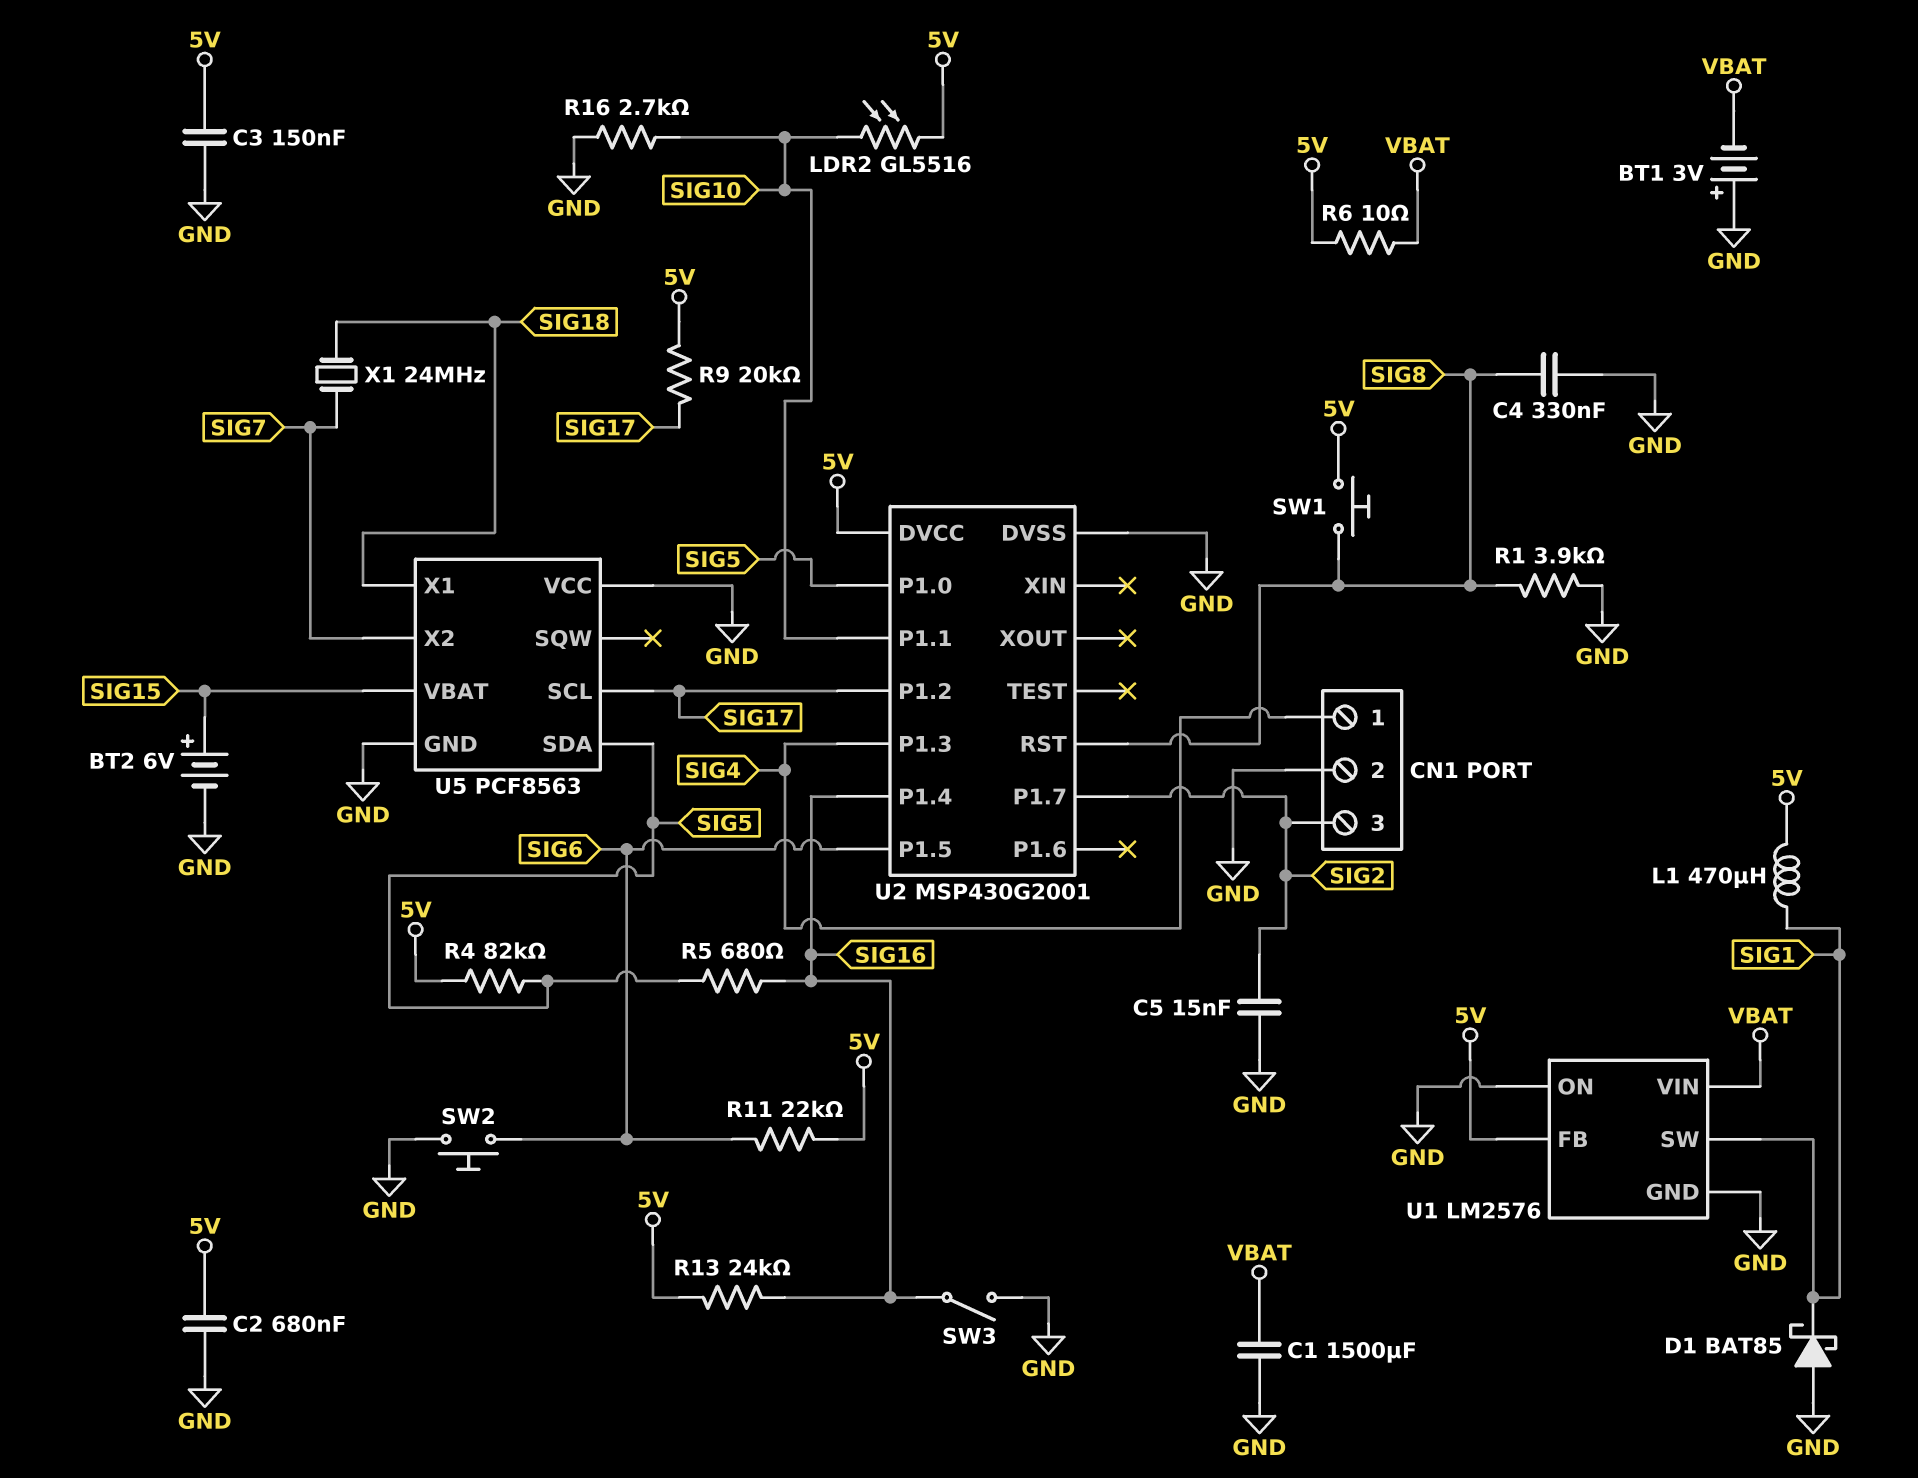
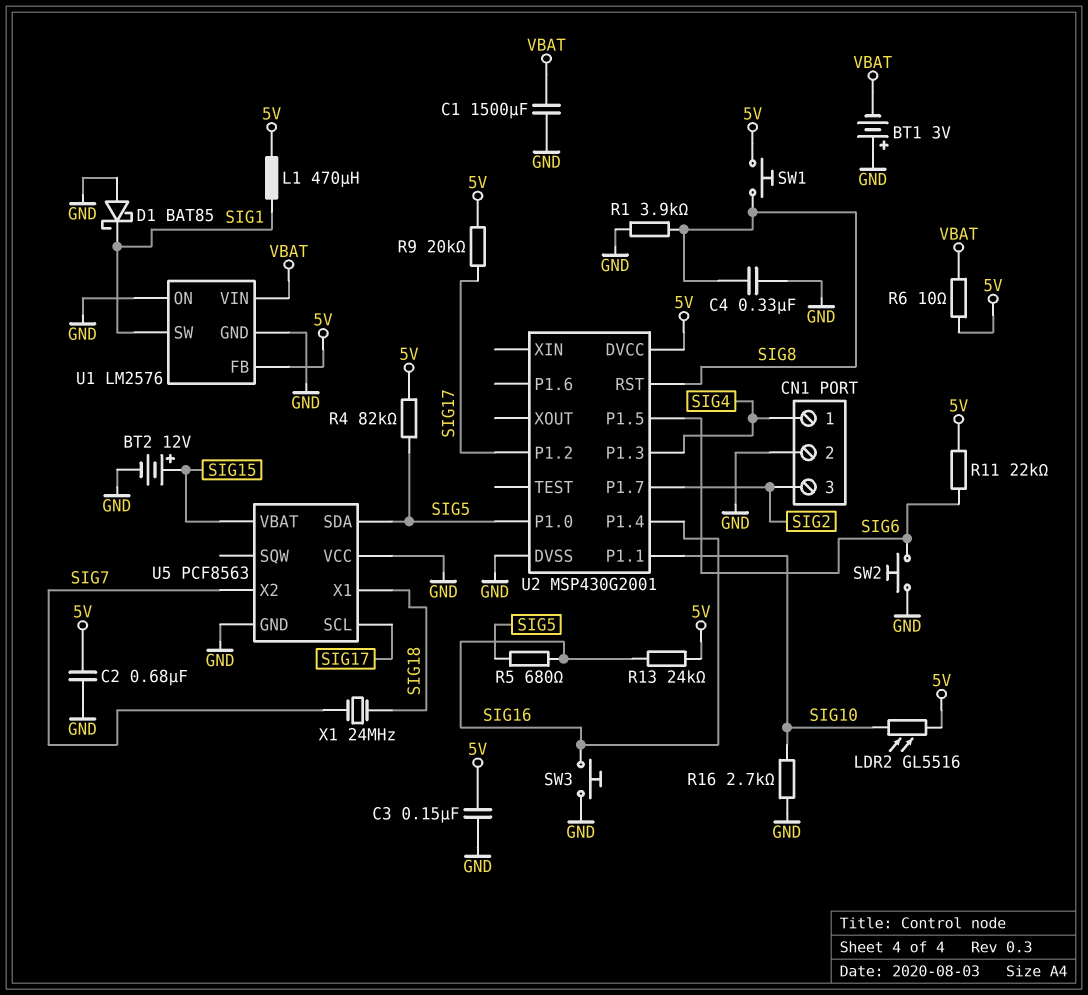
BT2: 6V (plus SIG15, minus GND) -> 12V (plus SIG15, minus GND)
C5: 15nF (GND, SIG2) -> none
SW3: switch (GND, SIG16) -> button (GND, SIG16)

